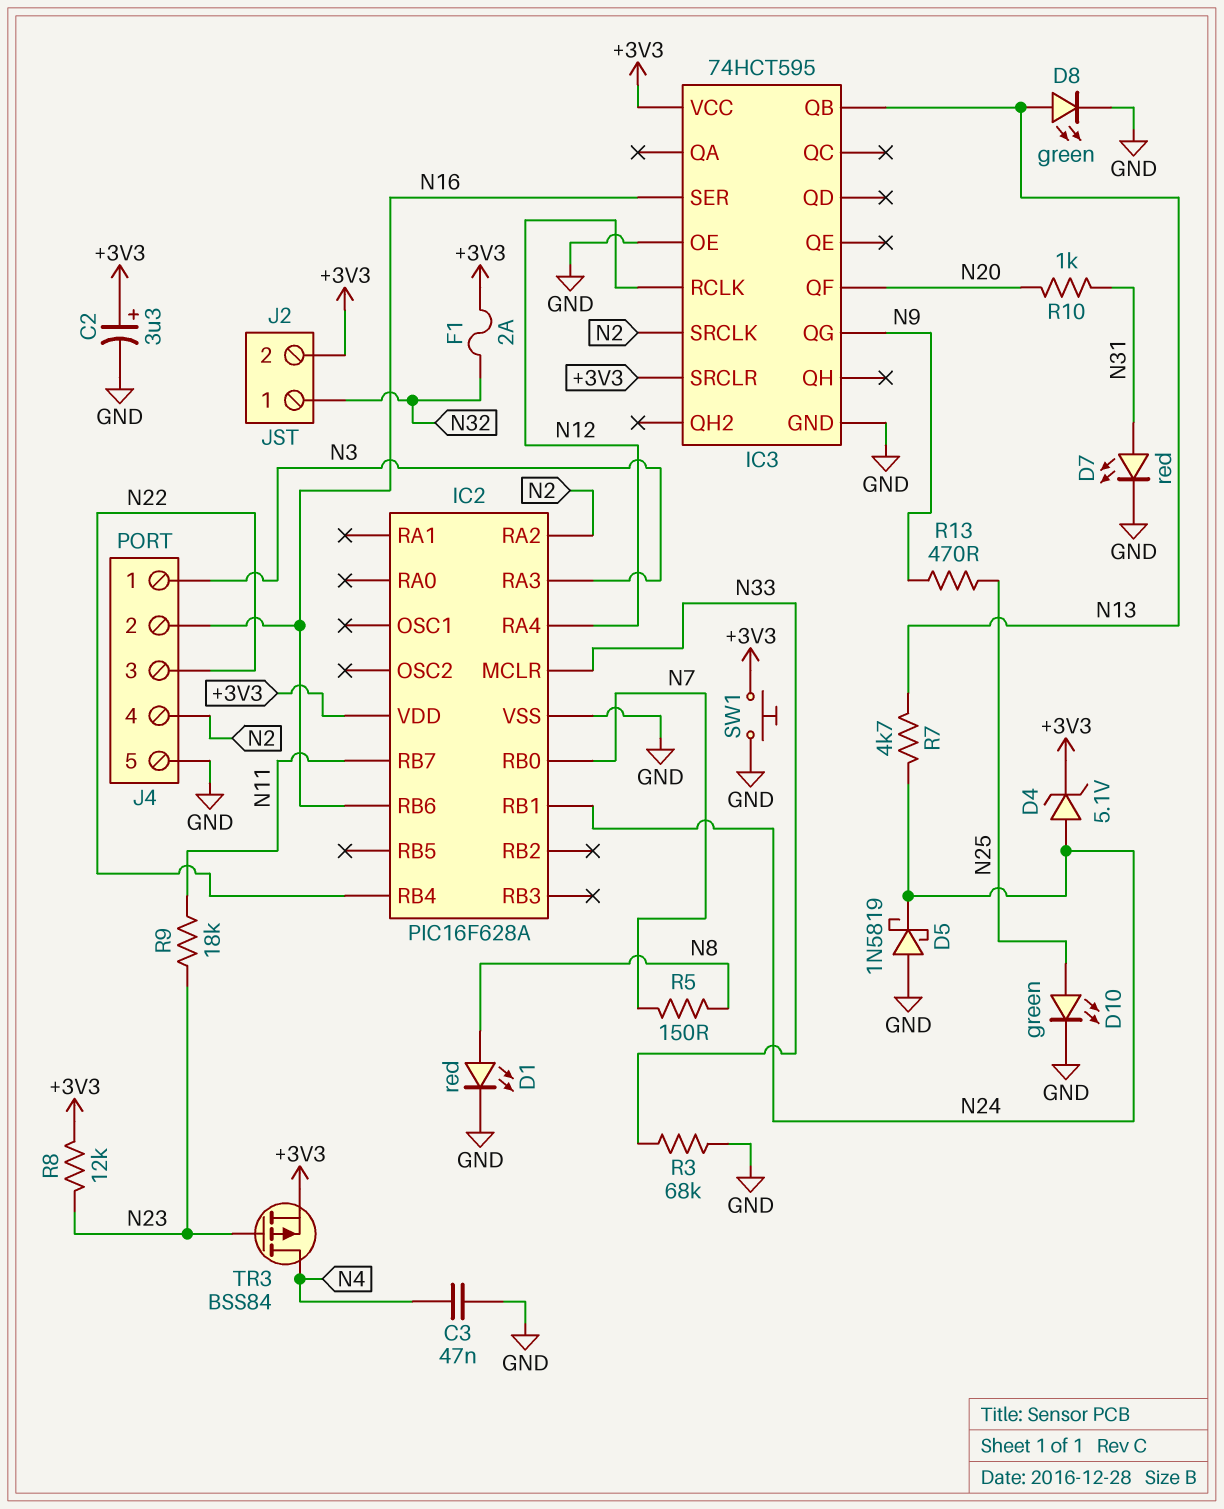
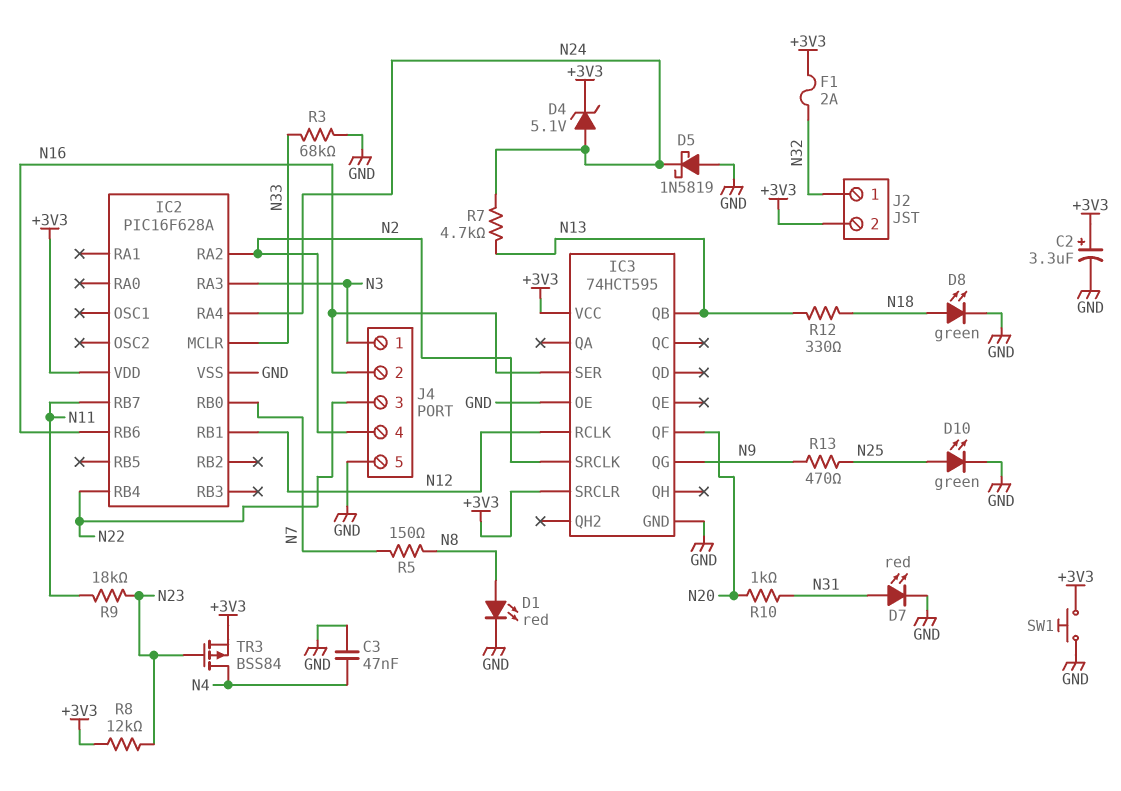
D8: LED green (A N13, K GND) -> LED green (A N18, K GND)
IC2 pin RA4: N12 -> N24
IC2 pin RB1: N24 -> N12
R12: none -> 330 (N13, N18)

